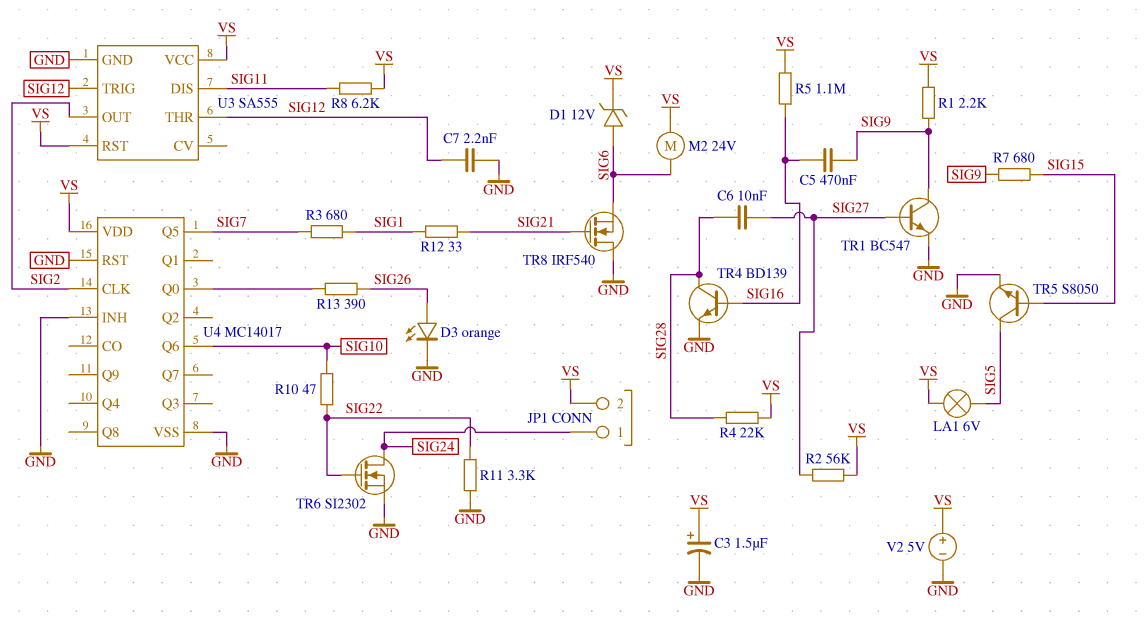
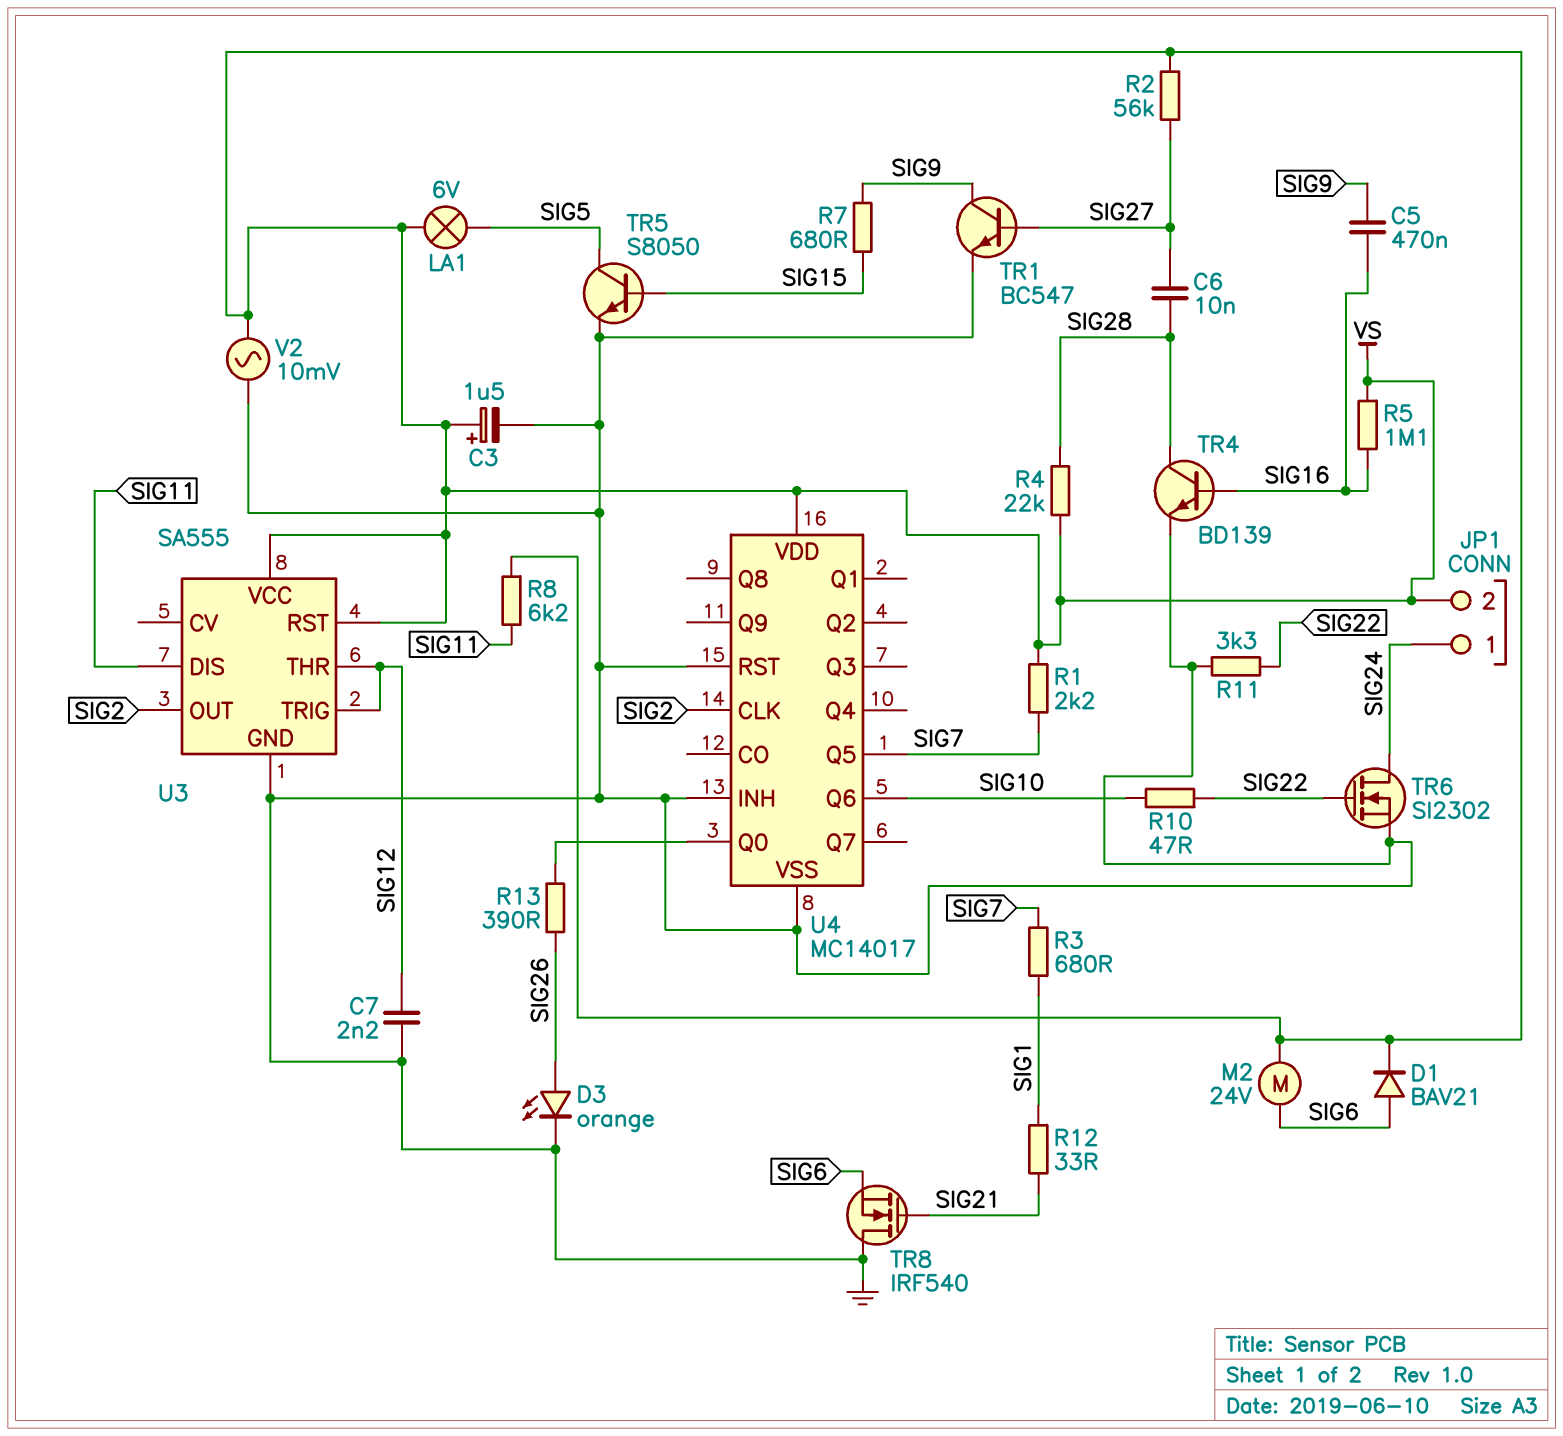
D1: zener 12V (A SIG6, K VS) -> diode BAV21 (A SIG6, K VS)
R1: 2.2k (SIG9, VS) -> 2.2k (SIG7, VS)
V2: 5V (plus VS, minus GND) -> AC 10mV (GND, VS)

